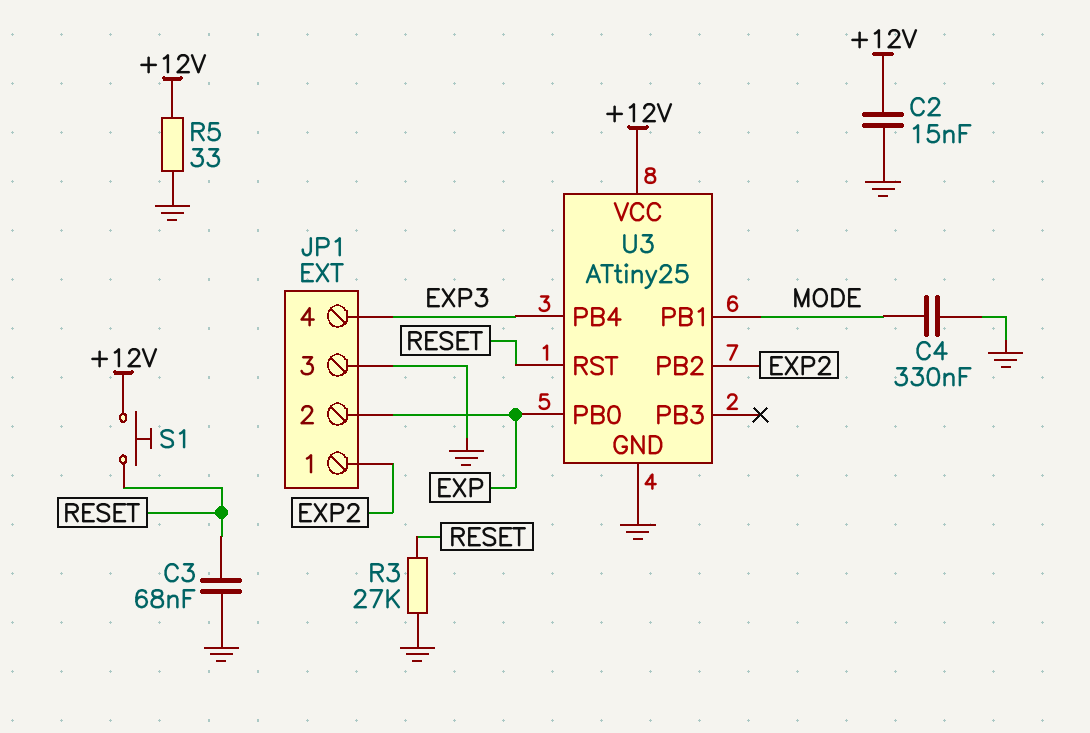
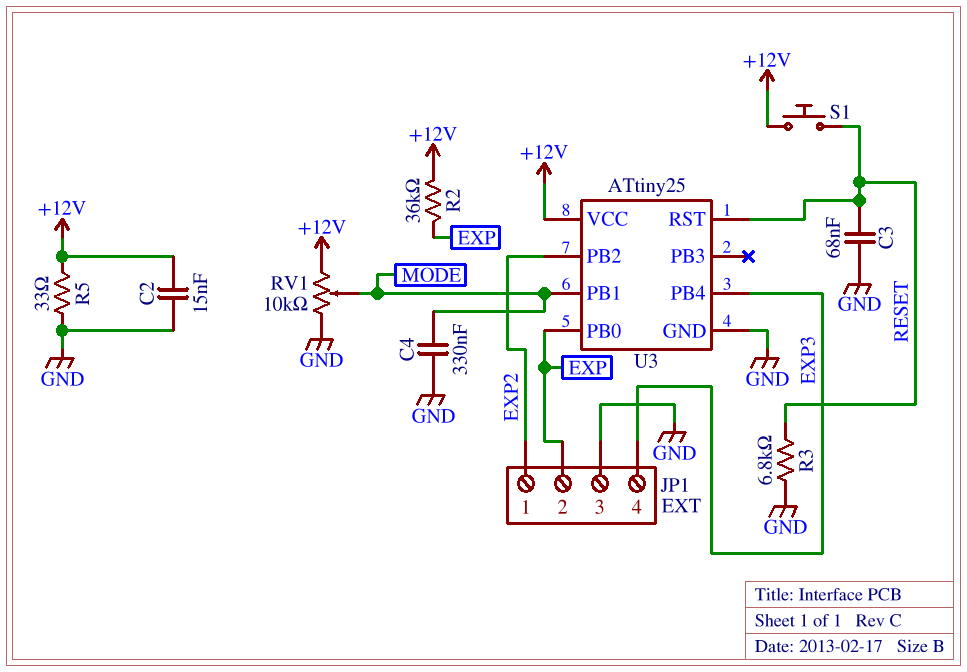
R2: none -> 36k (+12V, EXP)
R3: 27k (GND, RESET) -> 6.8k (GND, RESET)
RV1: none -> 10k (+12V, GND, wiper MODE)

